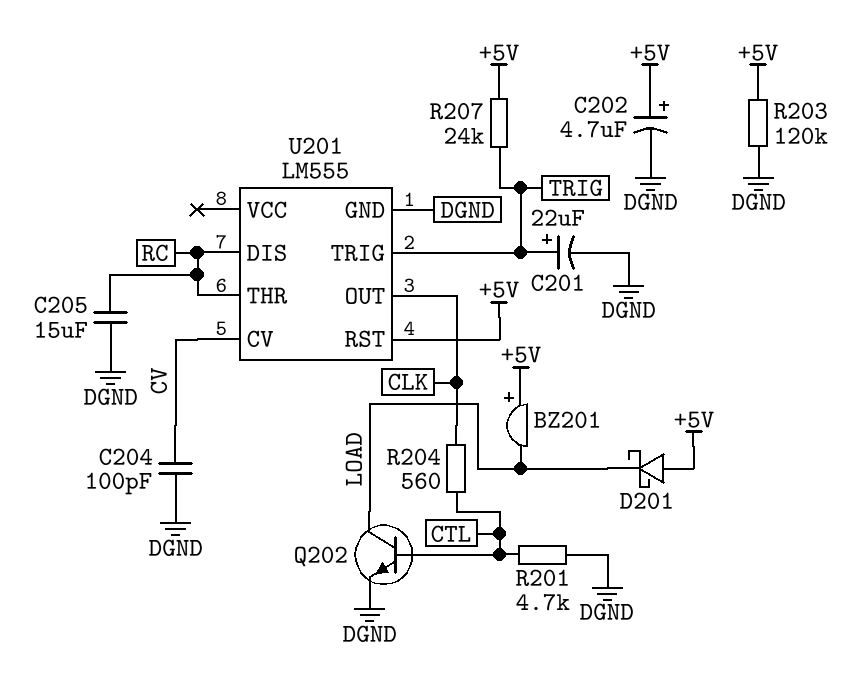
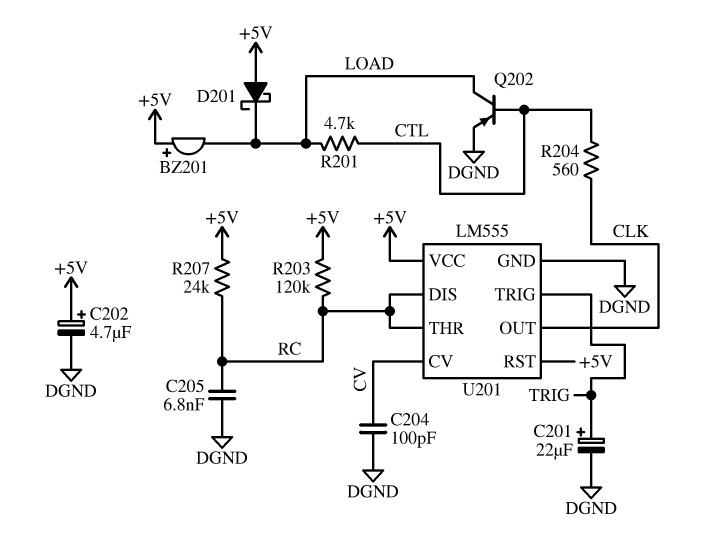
C205: 15uF (DGND, RC) -> 6.8nF (DGND, RC)
Q202: NPN (B CTL, C LOAD, E DGND) -> PNP (B CTL, C LOAD, E DGND)
R201: 4.7k (CTL, DGND) -> 4.7k (CTL, LOAD)
R203: 120k (+5V, DGND) -> 120k (+5V, RC)
R207: 24k (+5V, TRIG) -> 24k (+5V, RC)
U201 pin VCC: none -> +5V

